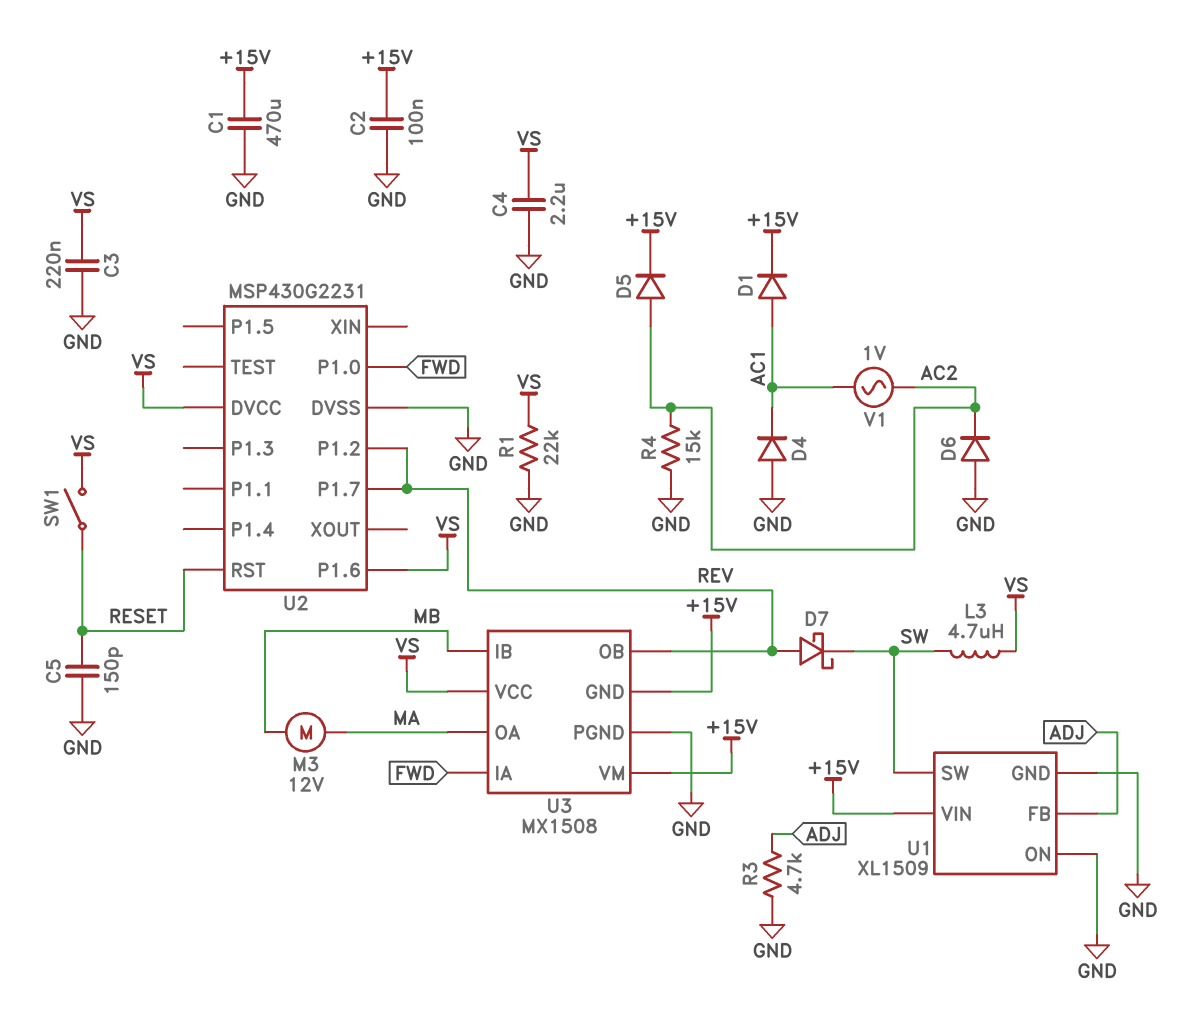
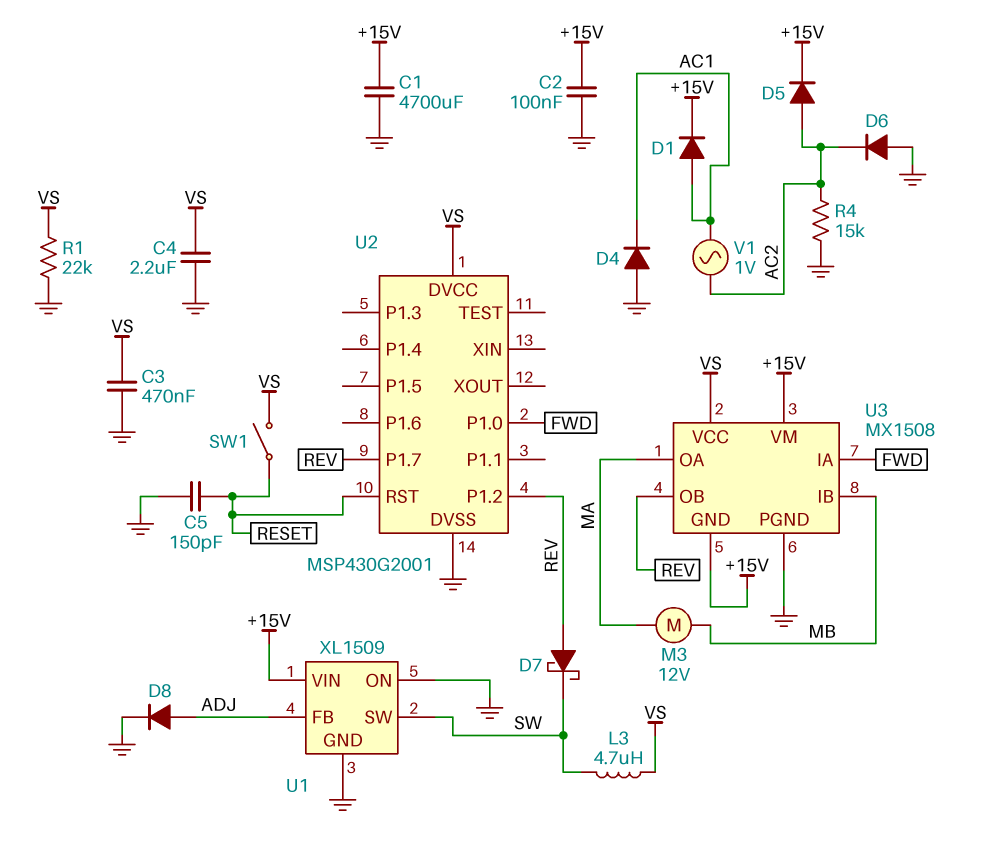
C1: 470uF (+15V, GND) -> 4700uF (+15V, GND)
C3: 220nF (GND, VS) -> 470nF (GND, VS)
D8: none -> diode (A ADJ, K GND)
R3: 4.7k (ADJ, GND) -> none
U2: MSP430G2231 -> MSP430G2001
U2 pin P1.6: VS -> none

